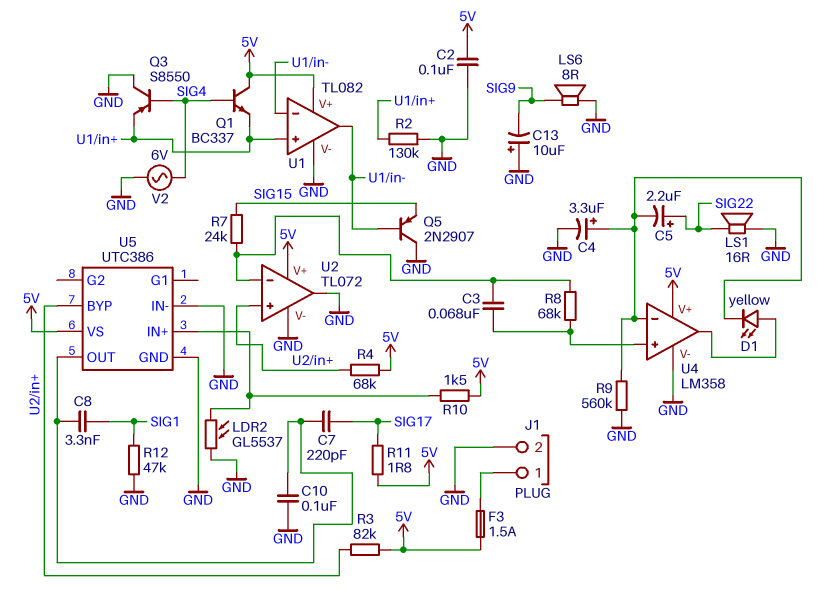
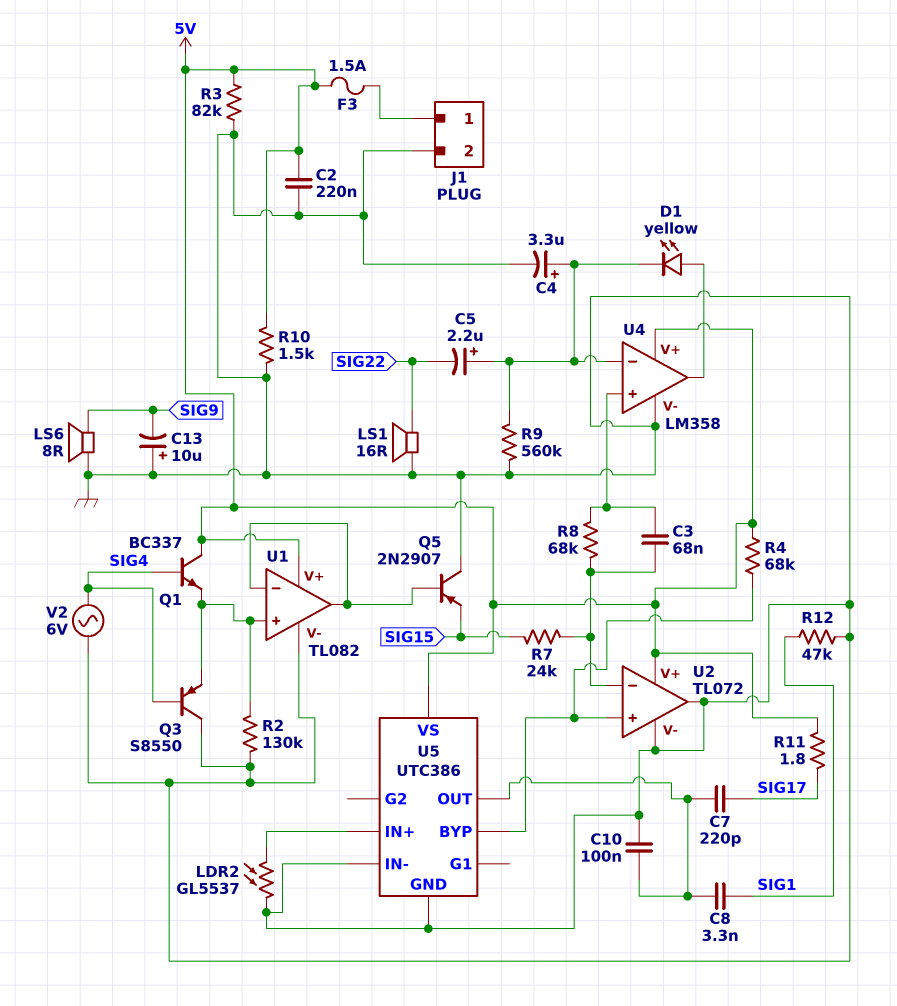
C2: 100nF (5V, GND) -> 220nF (5V, GND)
C5: 2.2uF (plus SIG22, minus U4/in-) -> 2.2uF (plus U4/in-, minus SIG22)
R3: 82k (5V, U2/in+) -> 82k (5V, GND)
R10: 1.5k (5V, U5/IN+) -> 1.5k (5V, GND)

